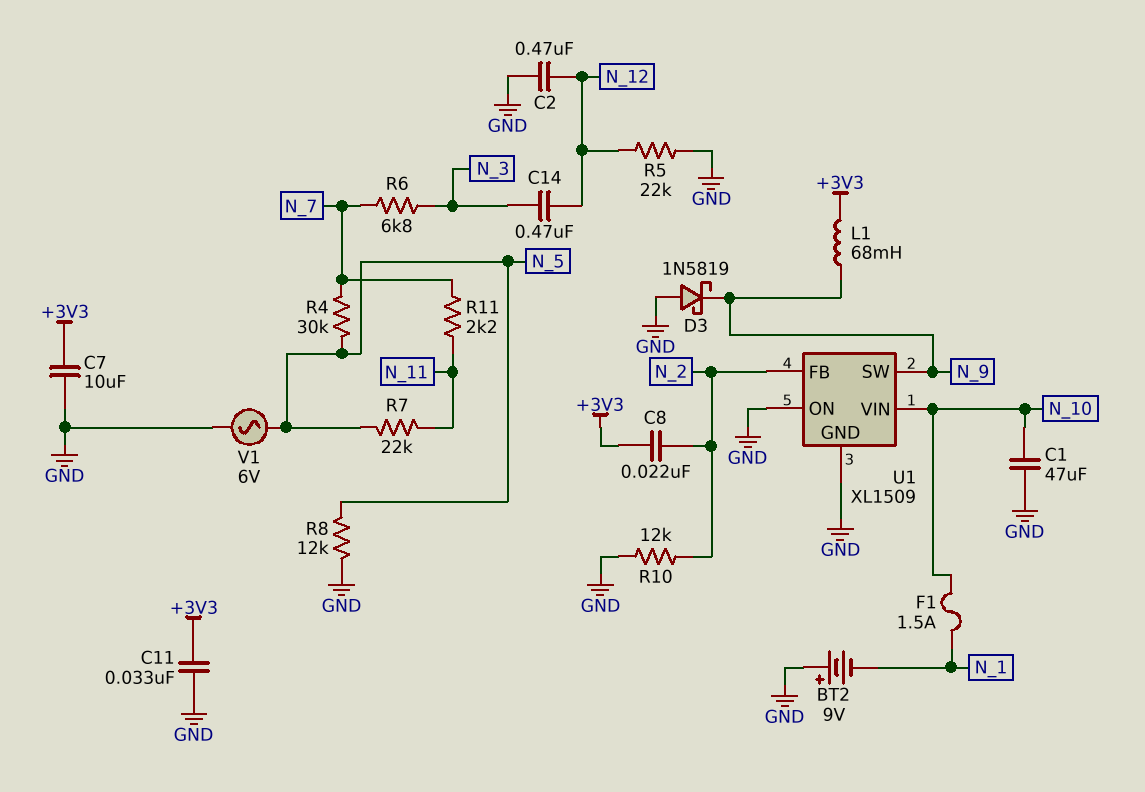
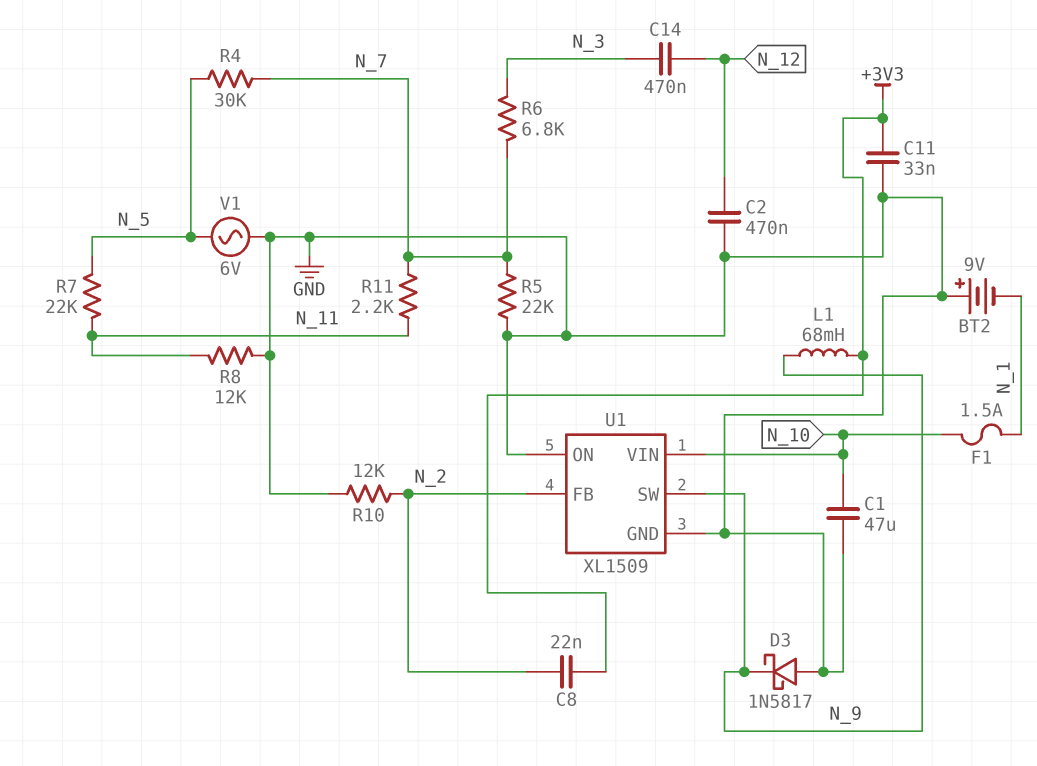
C7: 10uF (+3V3, GND) -> none
D3: schottky 1N5819 (A GND, K N_9) -> schottky 1N5817 (A GND, K N_9)
R5: 22k (GND, N_12) -> 22k (GND, N_7)
R8: 12k (GND, N_5) -> 12k (GND, N_11)

